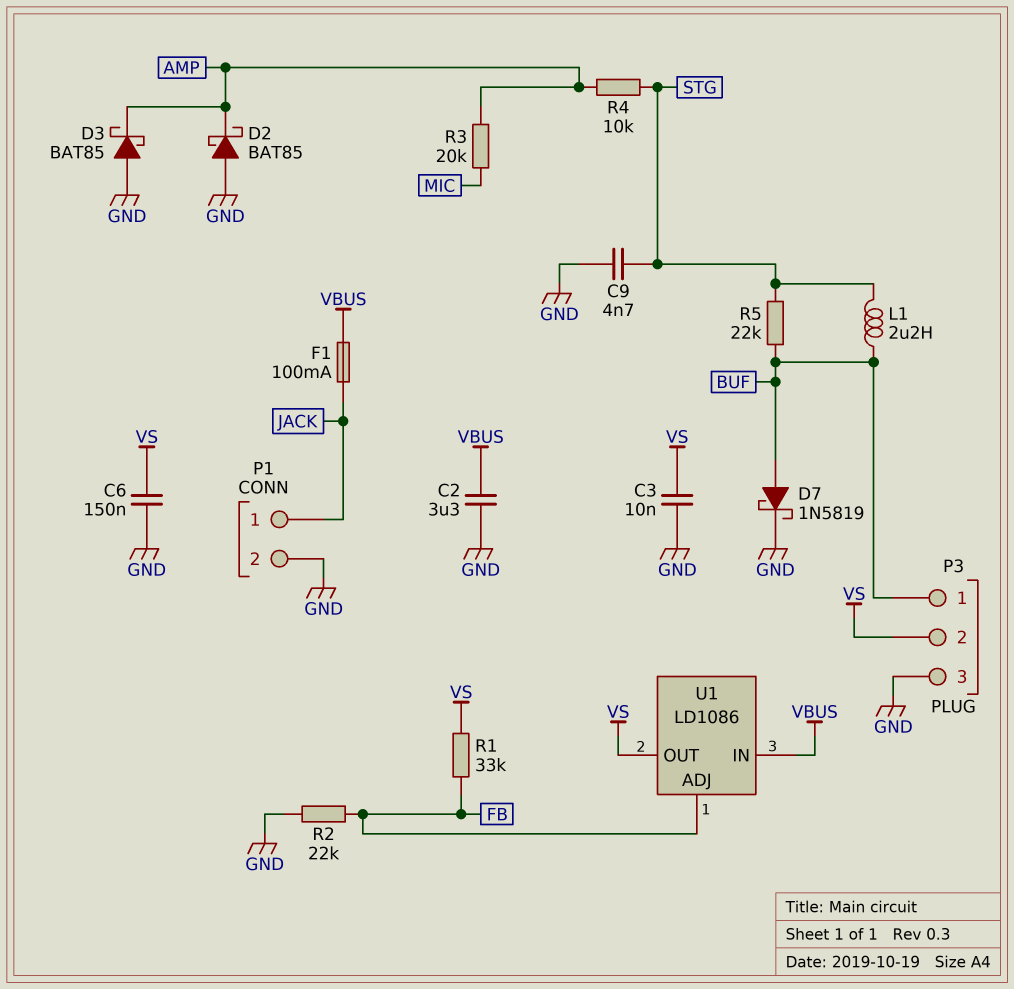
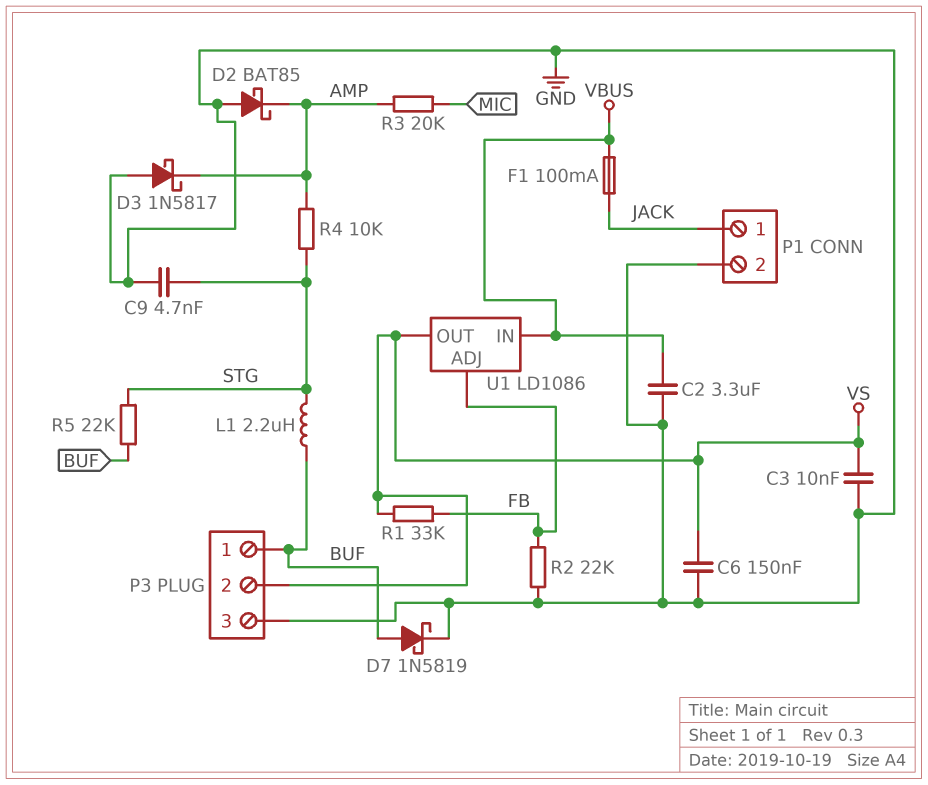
D3: schottky BAT85 (A GND, K AMP) -> schottky 1N5817 (A GND, K AMP)

